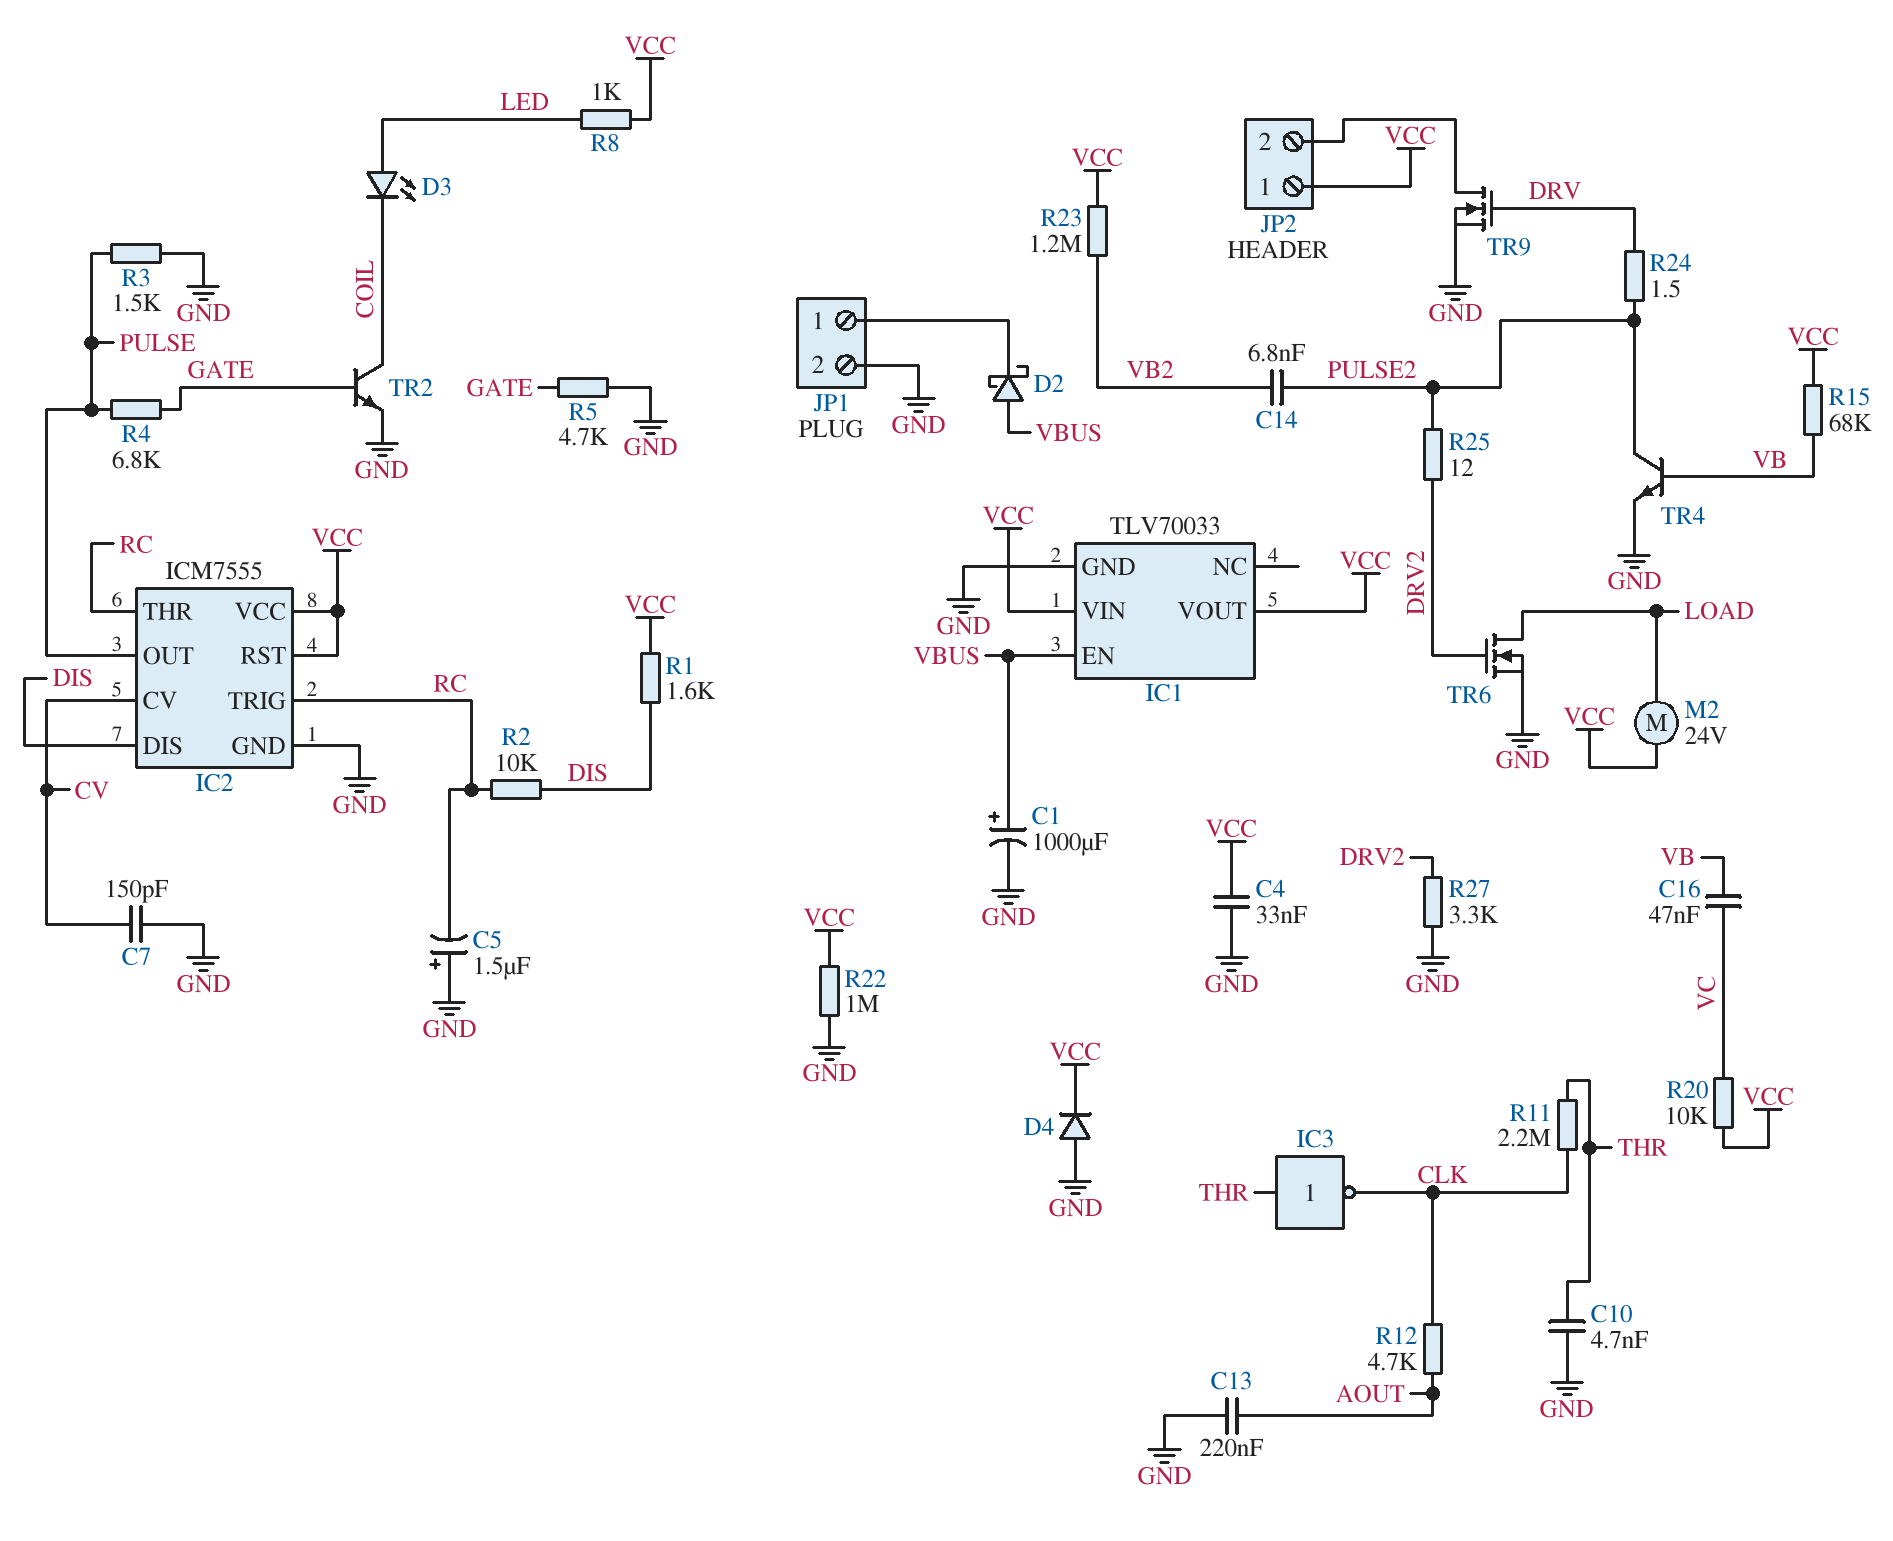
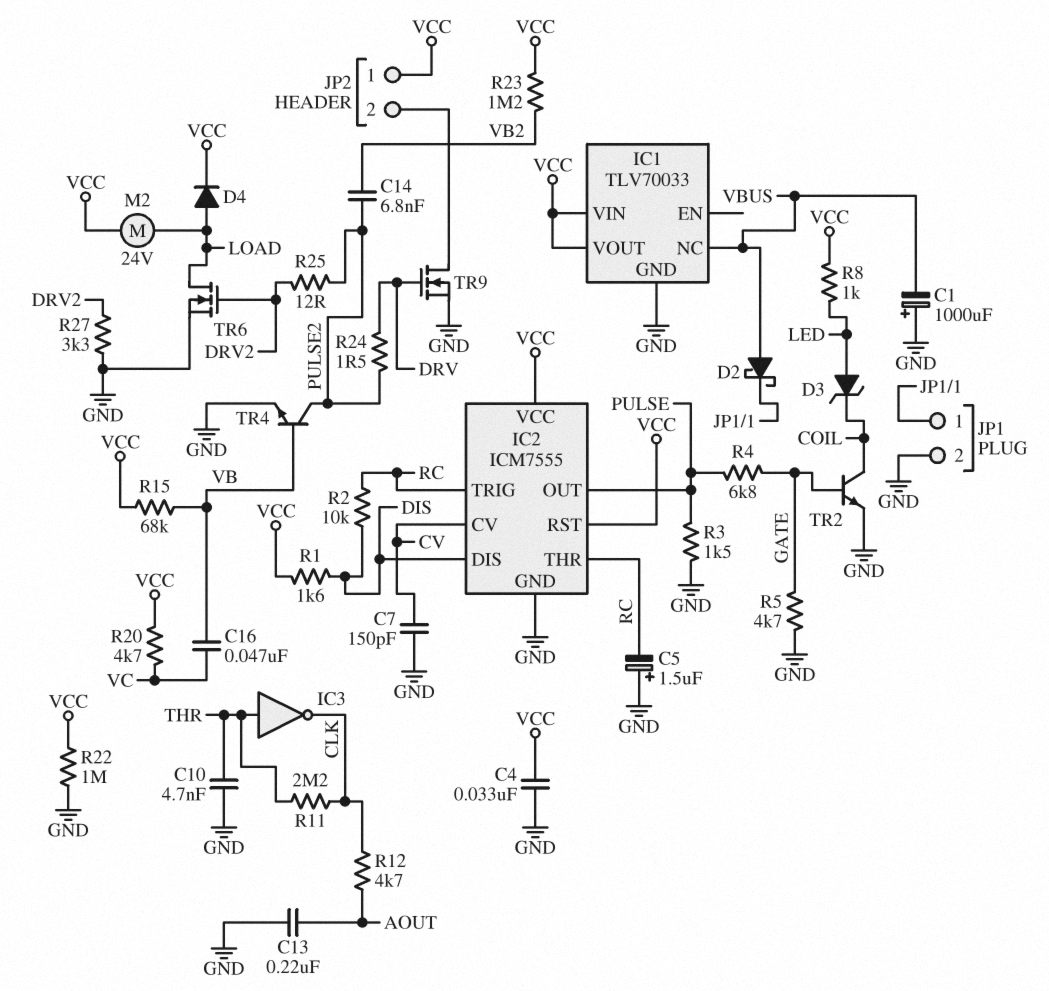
C1: 1000uF (plus VBUS, minus GND) -> 1000uF (plus GND, minus VBUS)
D3: LED (A LED, K COIL) -> zener (A LED, K COIL)
D4: diode (A GND, K VCC) -> diode (A LOAD, K VCC)
IC1 pin EN: VBUS -> none
IC1 pin NC: none -> VBUS
R20: 10k (VC, VCC) -> 4.7k (VC, VCC)

